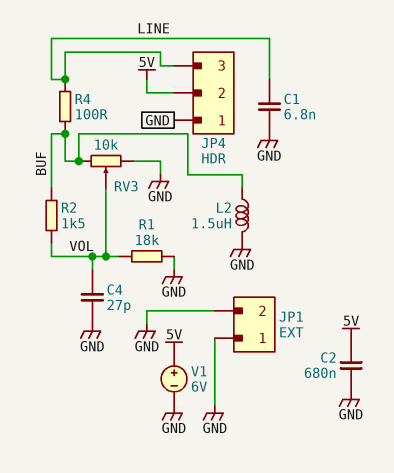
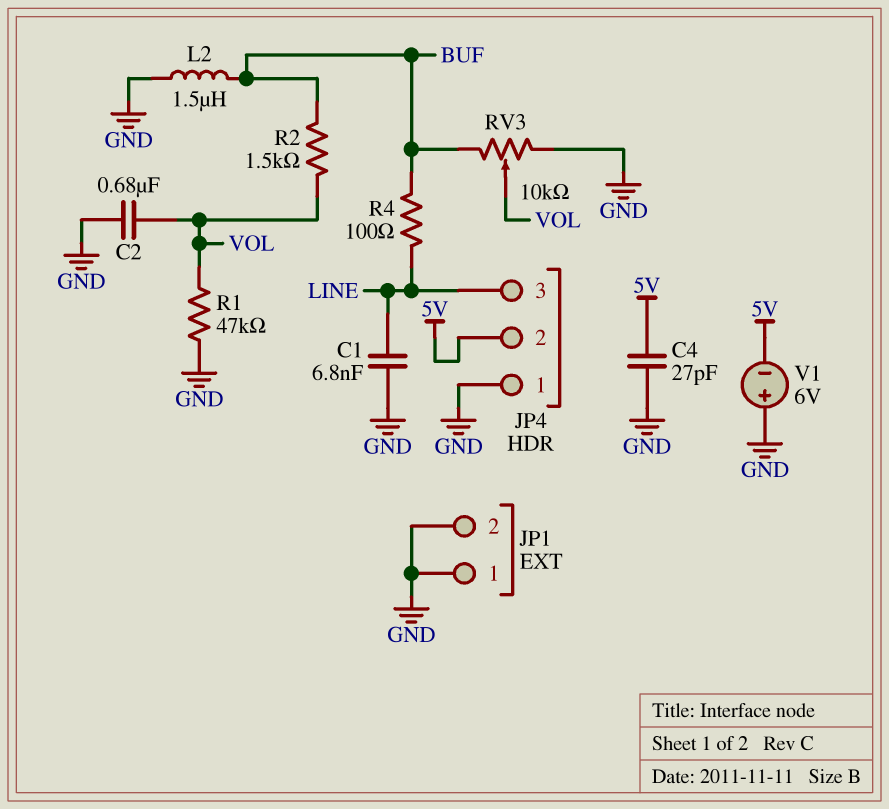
C2: 680nF (5V, GND) -> 680nF (GND, VOL)
C4: 27pF (GND, VOL) -> 27pF (5V, GND)
R1: 18k (GND, VOL) -> 47k (GND, VOL)
V1: 6V (plus 5V, minus GND) -> 6V (plus GND, minus 5V)

